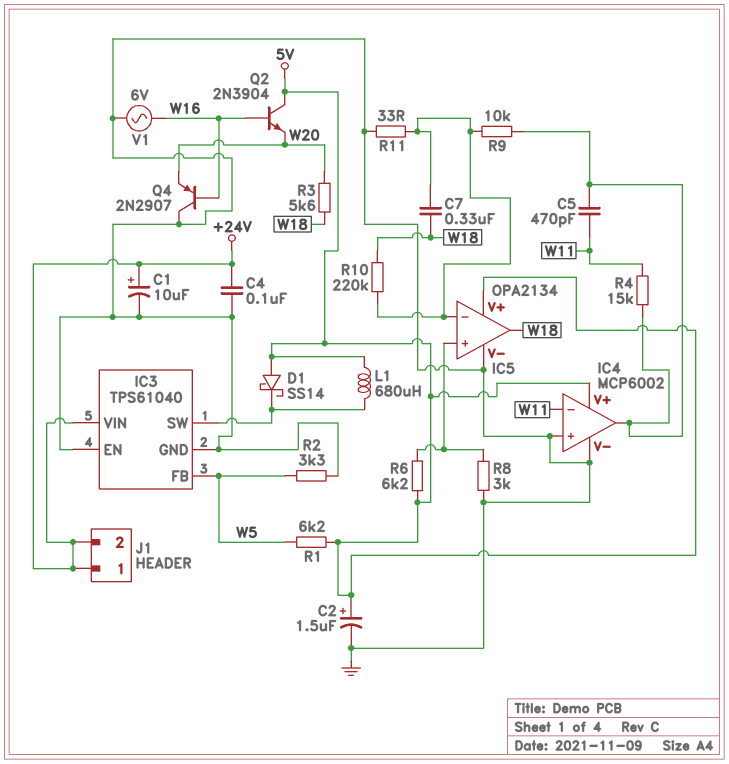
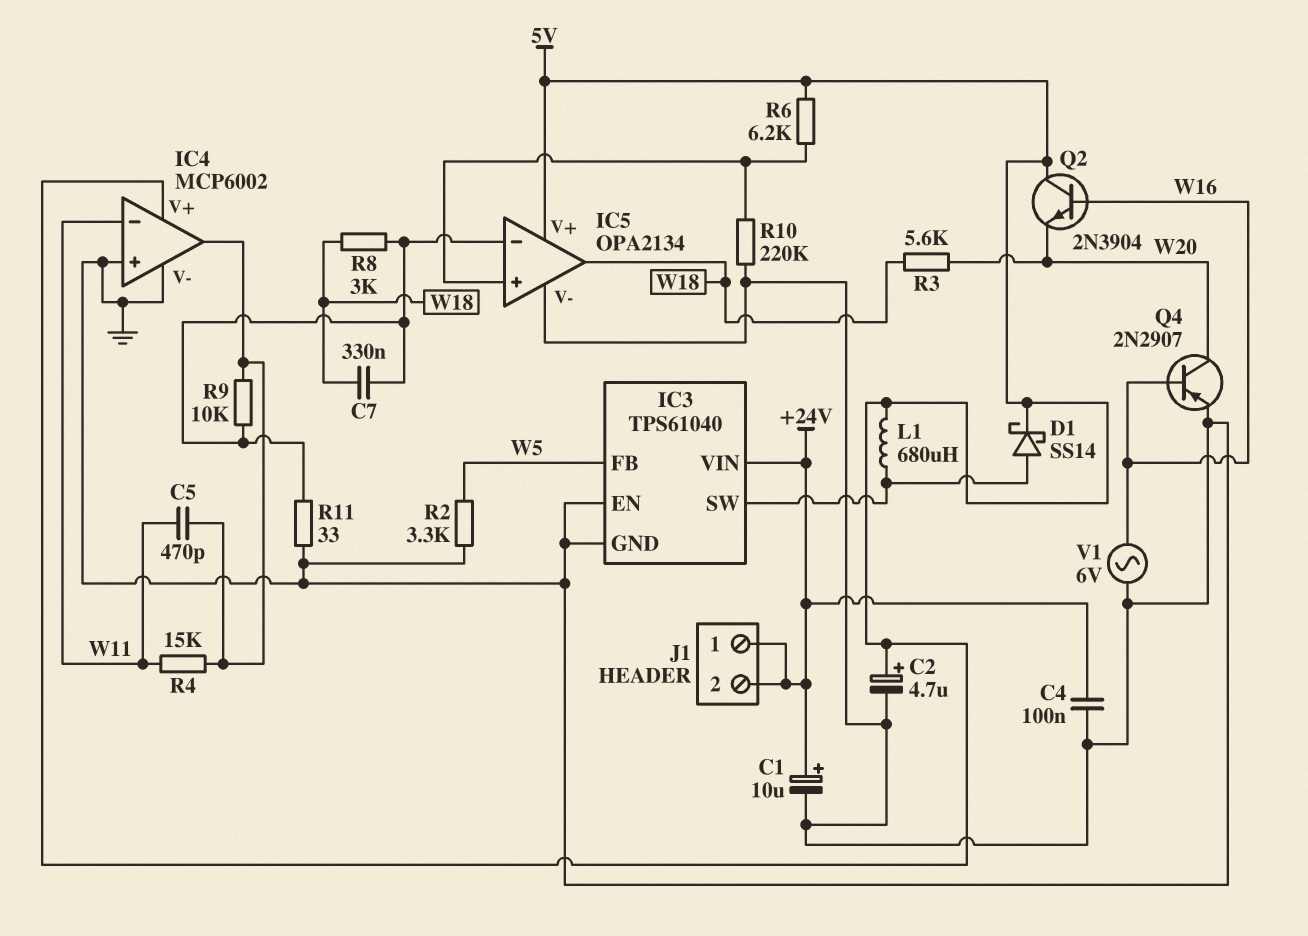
C2: 1.5uF (plus 5V, minus GND) -> 4.7uF (plus 5V, minus GND)
D1: schottky SS14 (A 5V, K IC3/SW) -> schottky SS14 (A IC3/SW, K 5V)
Q4: PNP 2N2907 (B W16, C GND, E W20) -> PNP 2N2907 (B W16, C W20, E GND)
R1: 6.2k (5V, W5) -> none
R8: 3k (GND, IC5/in+) -> 3k (IC5/in-, W18)
R10: 220k (IC5/in-, W18) -> 220k (GND, IC5/in+)

